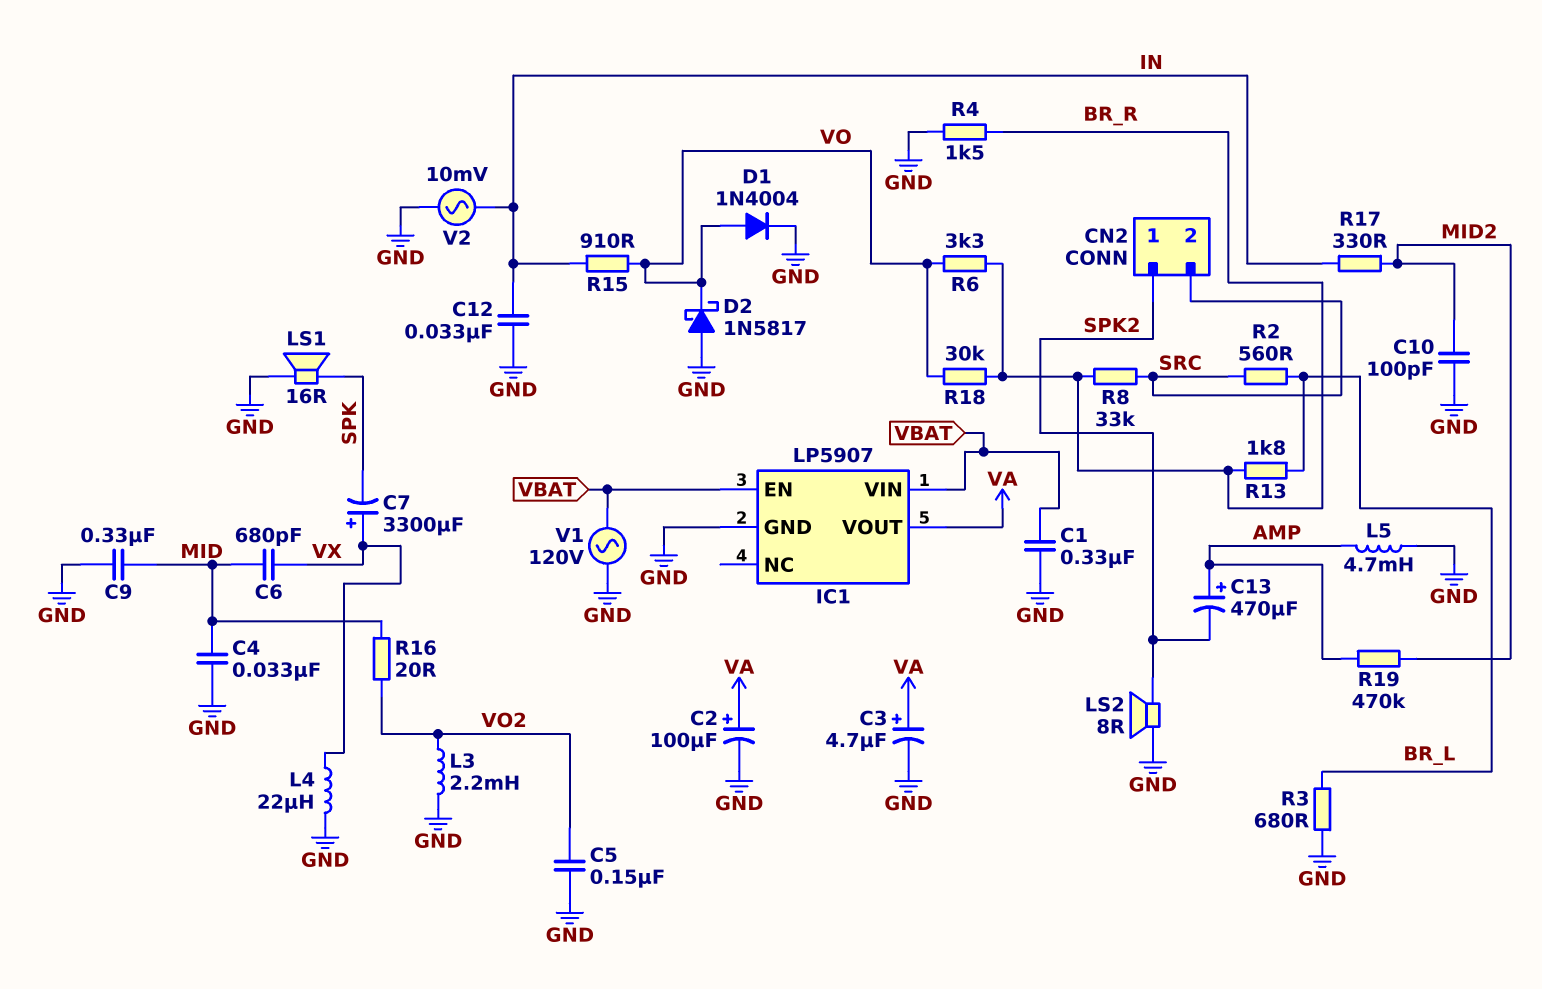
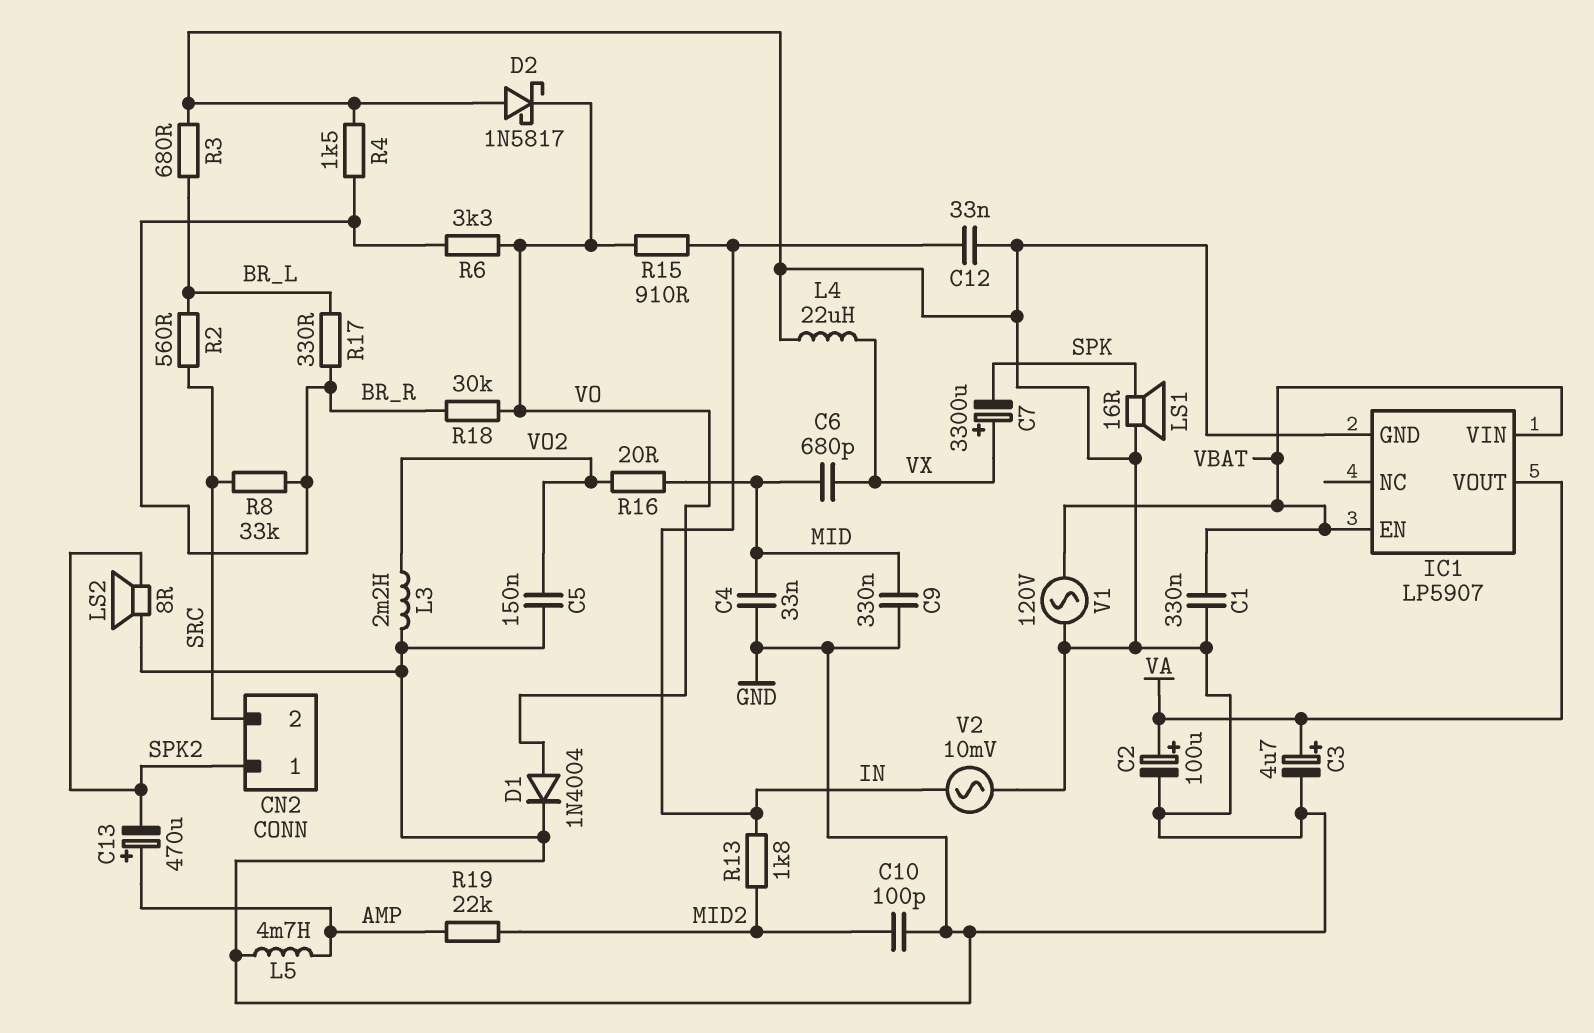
R13: 1.8k (BR_L, BR_R) -> 1.8k (IN, MID2)
R17: 330 (IN, MID2) -> 330 (BR_L, BR_R)
R19: 470k (AMP, MID2) -> 22k (AMP, MID2)

